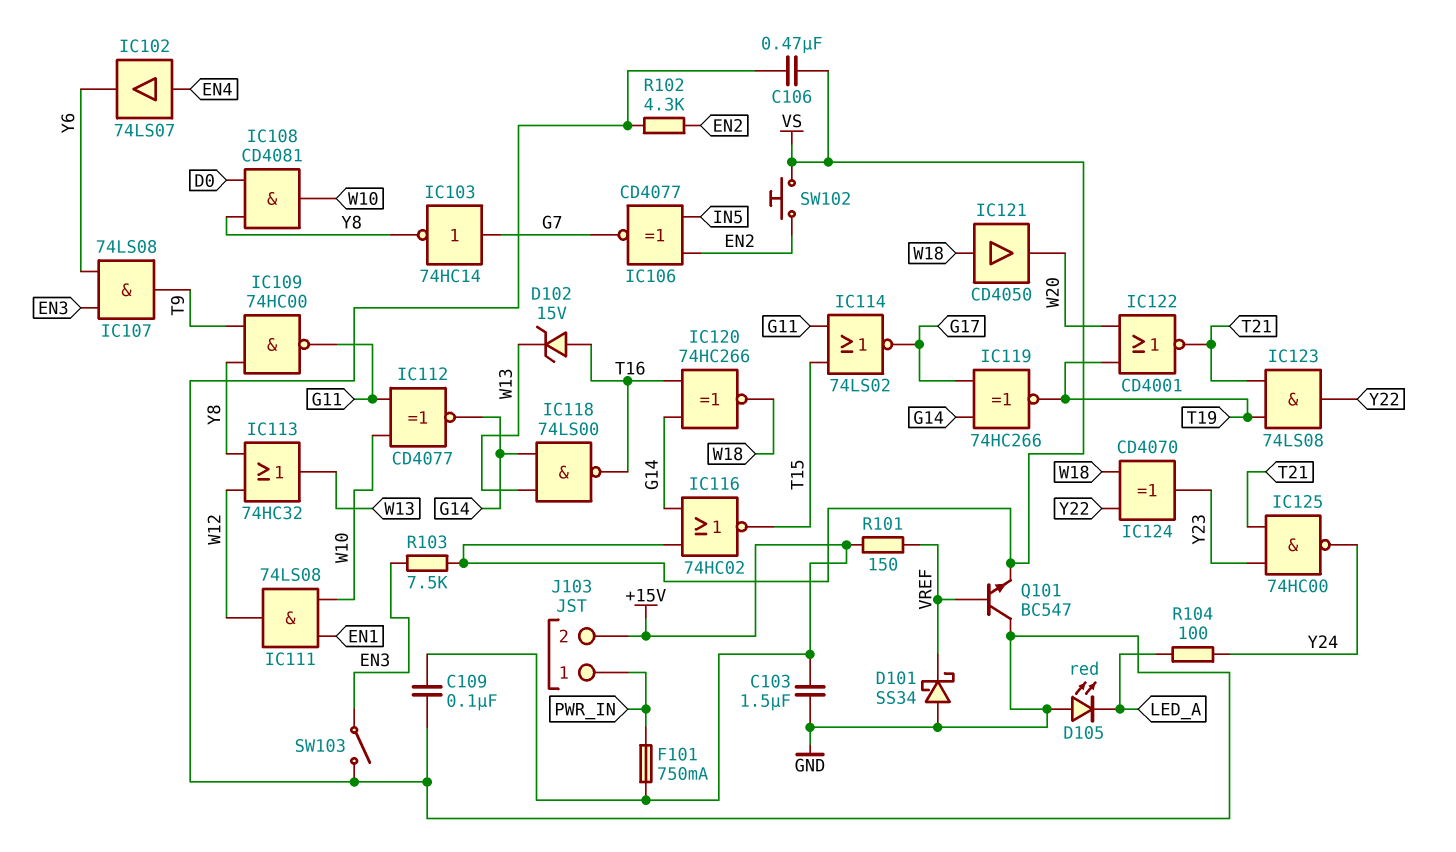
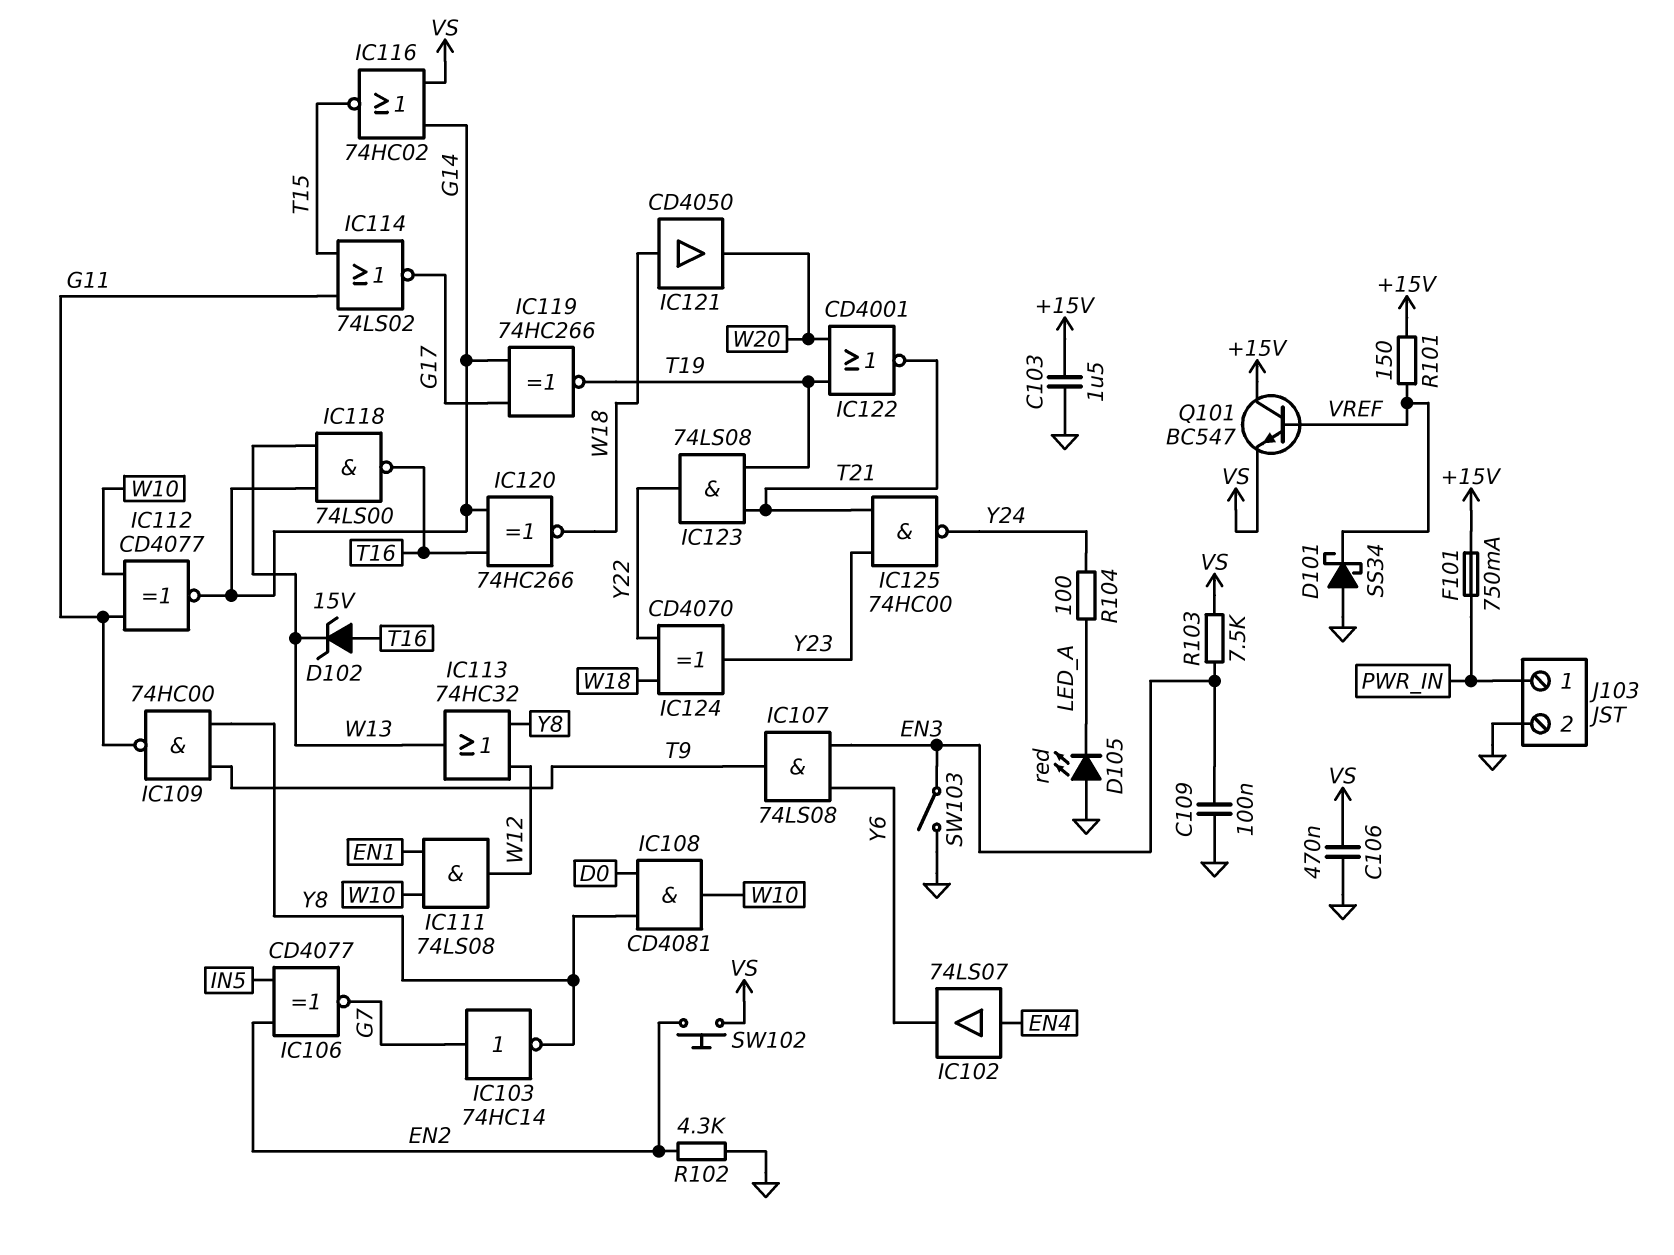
C109: 100nF (+15V, GND) -> 100nF (EN3, GND)
J103 pin 2: +15V -> GND
Q101: NPN BC547 (B VREF, C GND, E VS) -> NPN BC547 (B VREF, C +15V, E VS)

